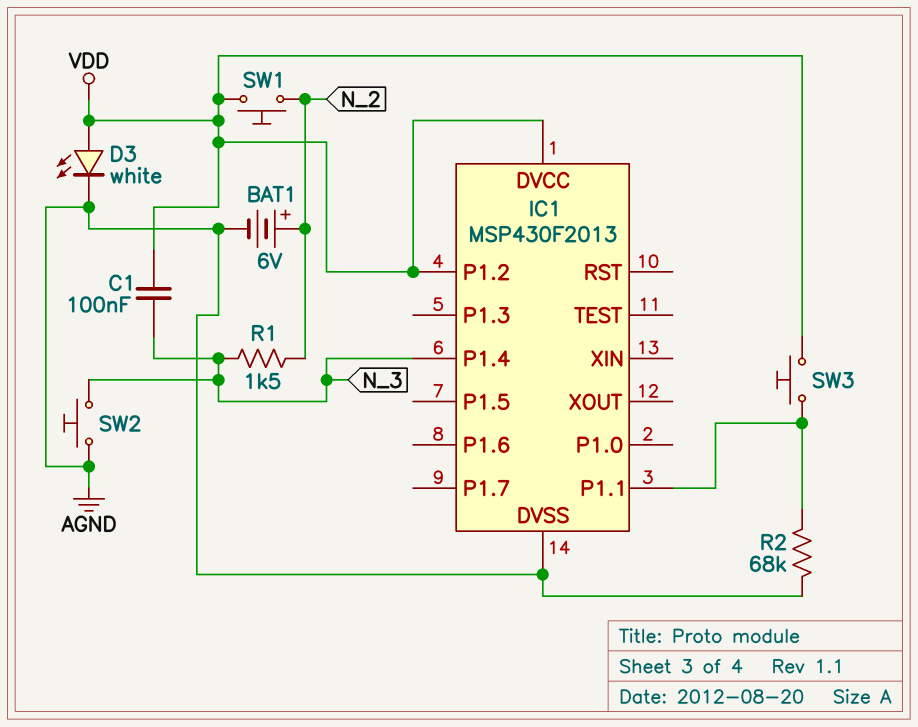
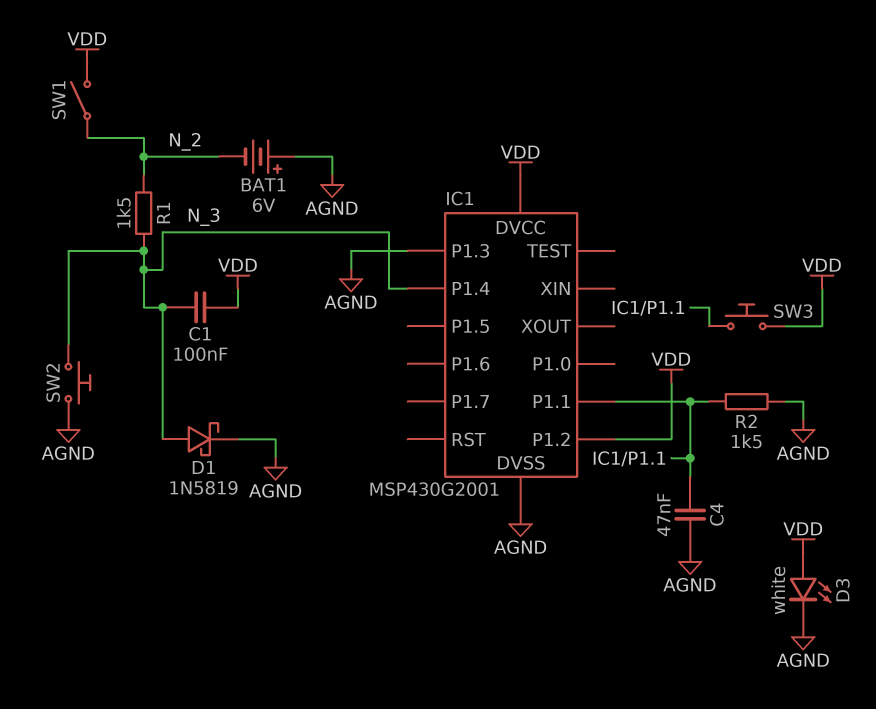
BAT1: 6V (plus N_2, minus AGND) -> 6V (plus AGND, minus N_2)
C4: none -> 47nF (AGND, IC1/P1.1)
D1: none -> schottky 1N5819 (A N_3, K AGND)
IC1: MSP430F2013 -> MSP430G2001
IC1 pin P1.3: none -> AGND
R2: 68k (AGND, IC1/P1.1) -> 1.5k (AGND, IC1/P1.1)
SW1: button (N_2, VDD) -> switch (N_2, VDD)

